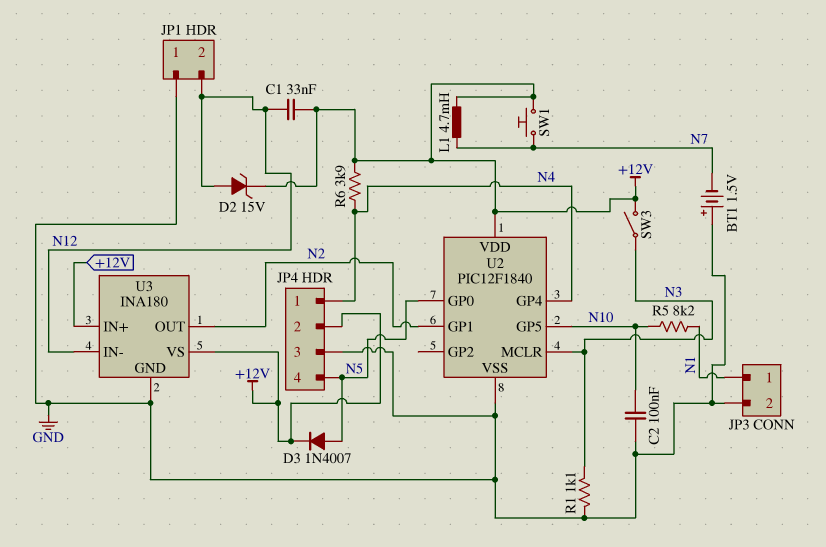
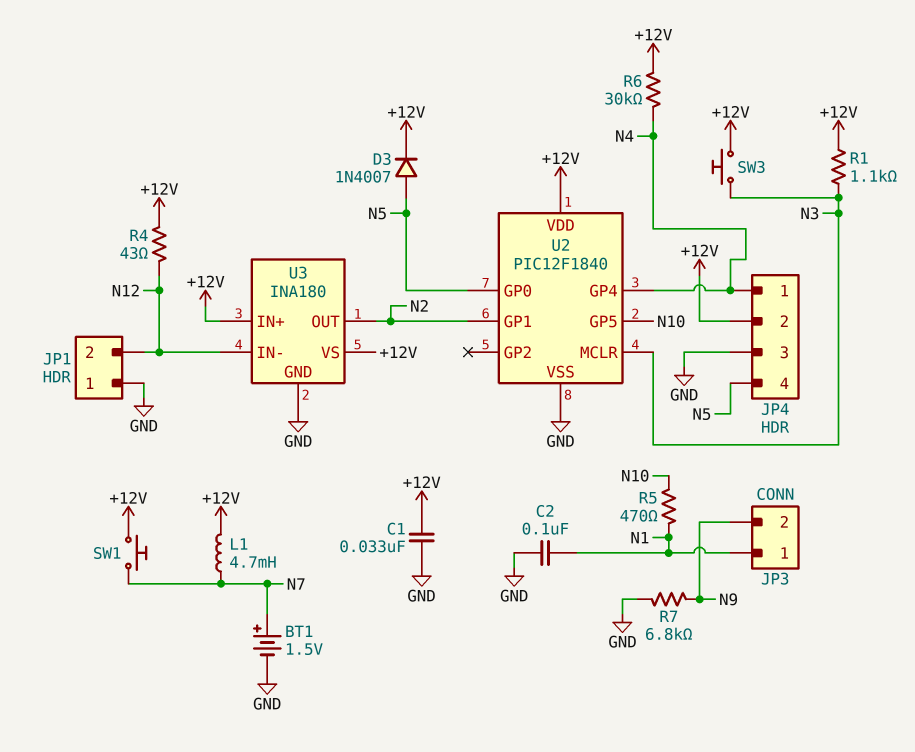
BT1: 1.5V (plus GND, minus N7) -> 1.5V (plus N7, minus GND)
C1: 33nF (+12V, N12) -> 33nF (+12V, GND)
C2: 100nF (GND, N10) -> 100nF (GND, N1)
D2: zener 15V (A N12, K +12V) -> none
JP3 pin 2: GND -> N9
R1: 1.1k (GND, N3) -> 1.1k (+12V, N3)
R4: none -> 43 (+12V, N12)
R5: 8.2k (N1, N10) -> 470 (N1, N10)
R6: 3.9k (+12V, N4) -> 30k (+12V, N4)
R7: none -> 6.8k (GND, N9)
SW3: switch (+12V, N3) -> button (+12V, N3)

